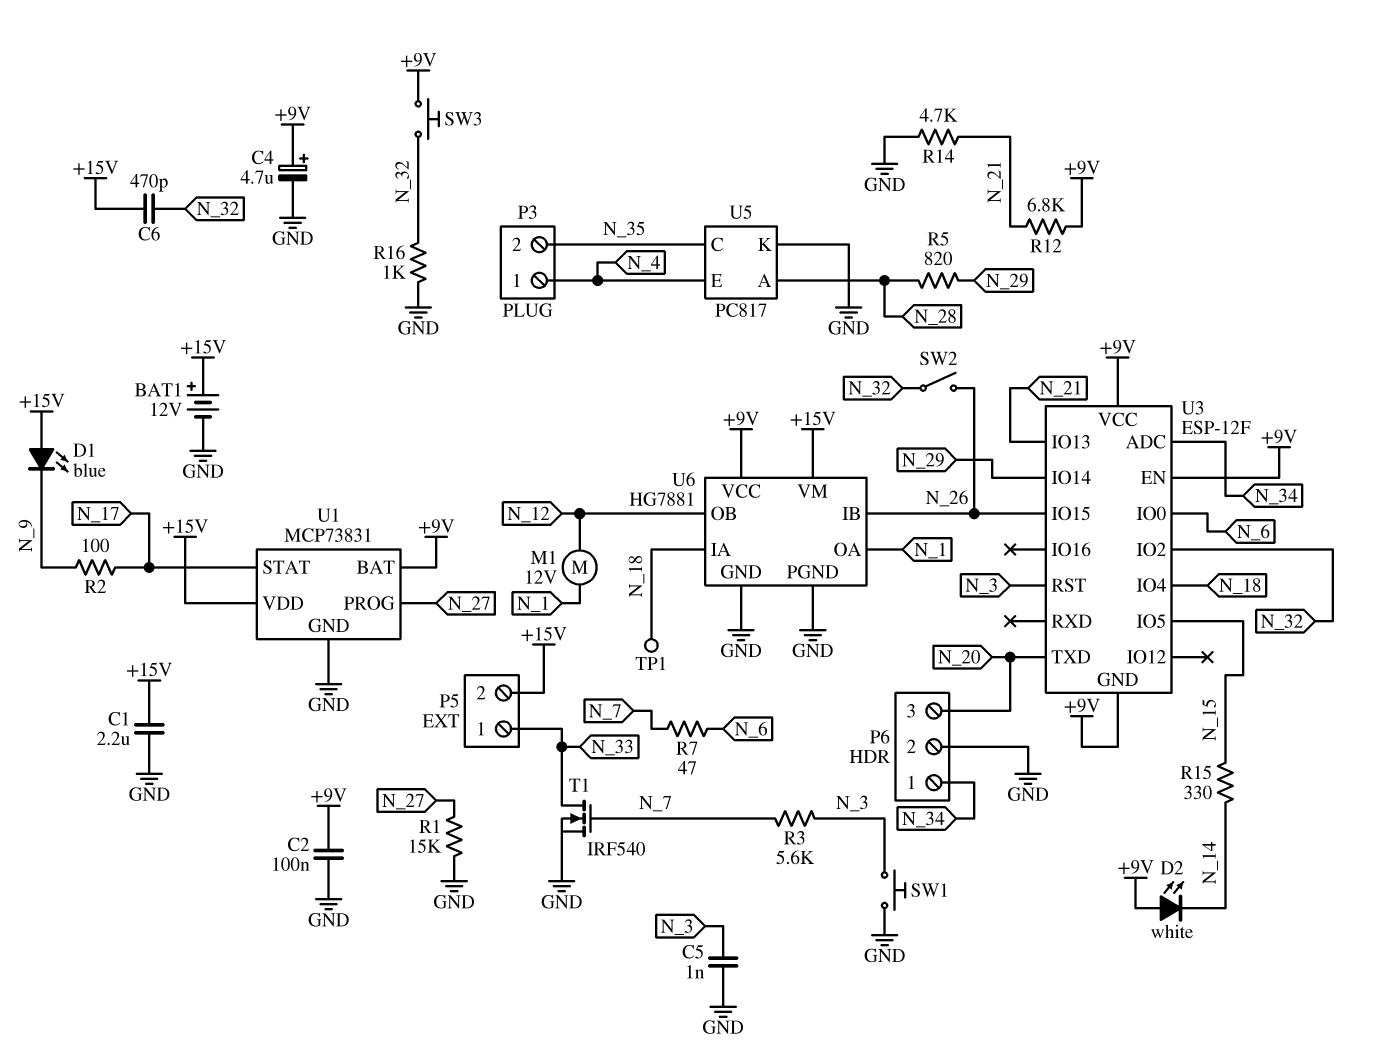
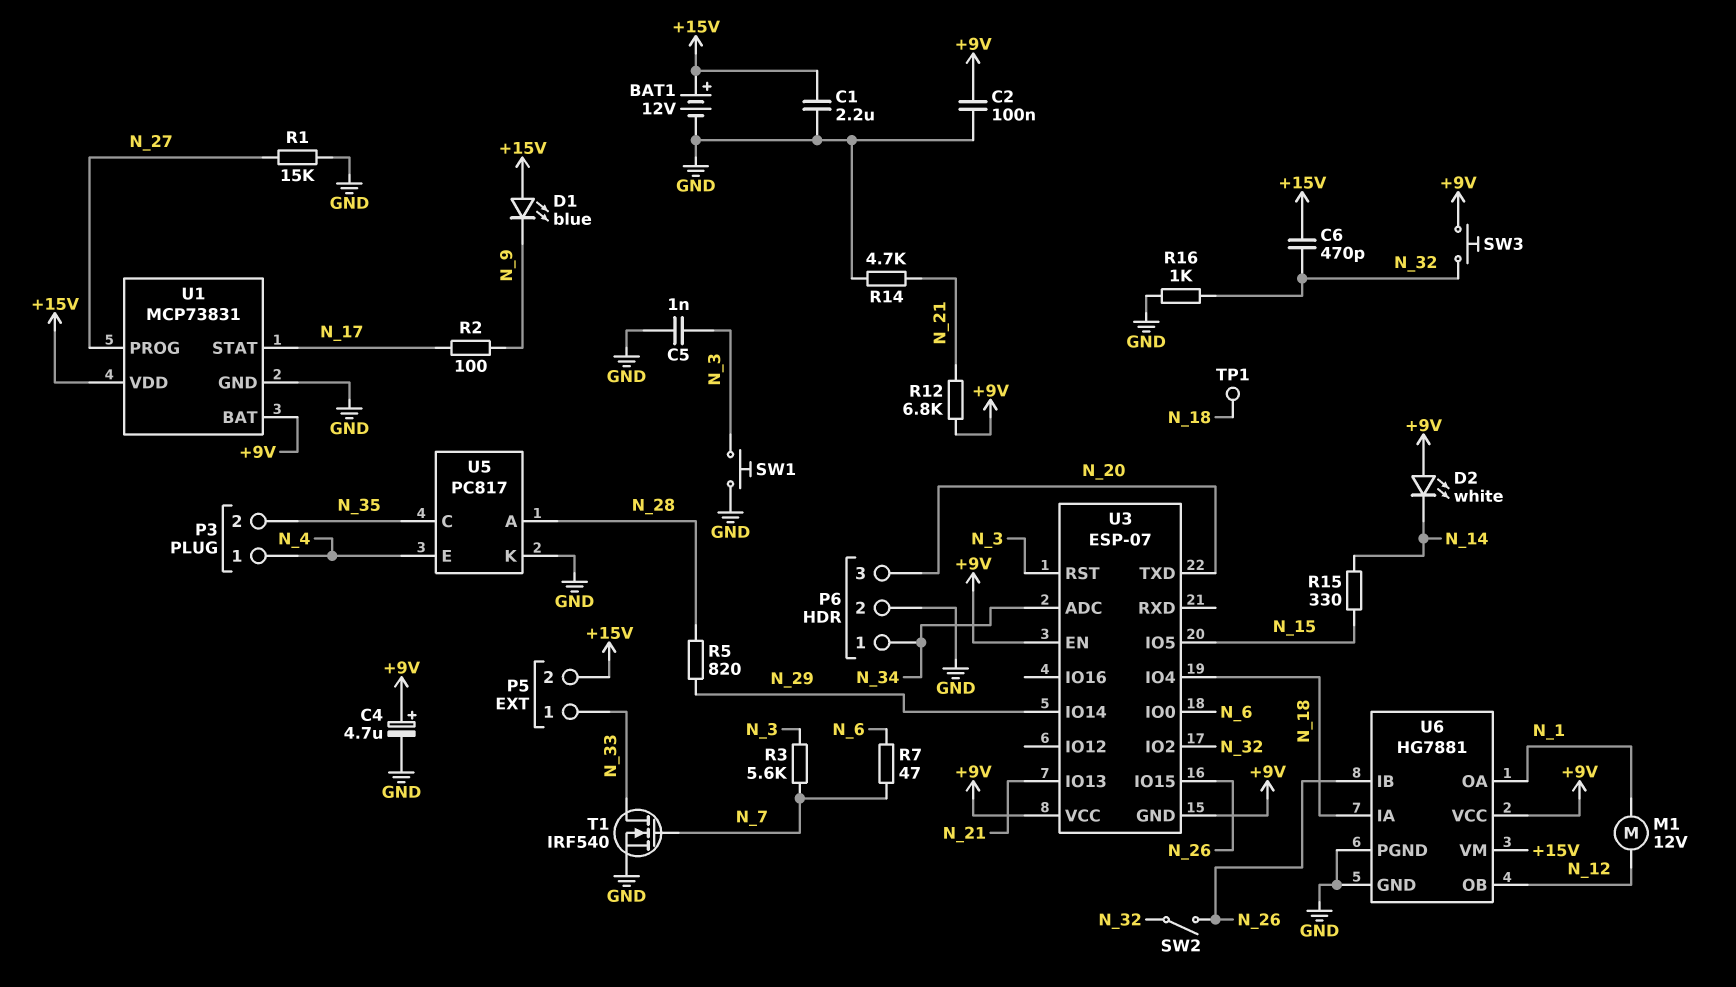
U3: ESP-12F -> ESP-07

